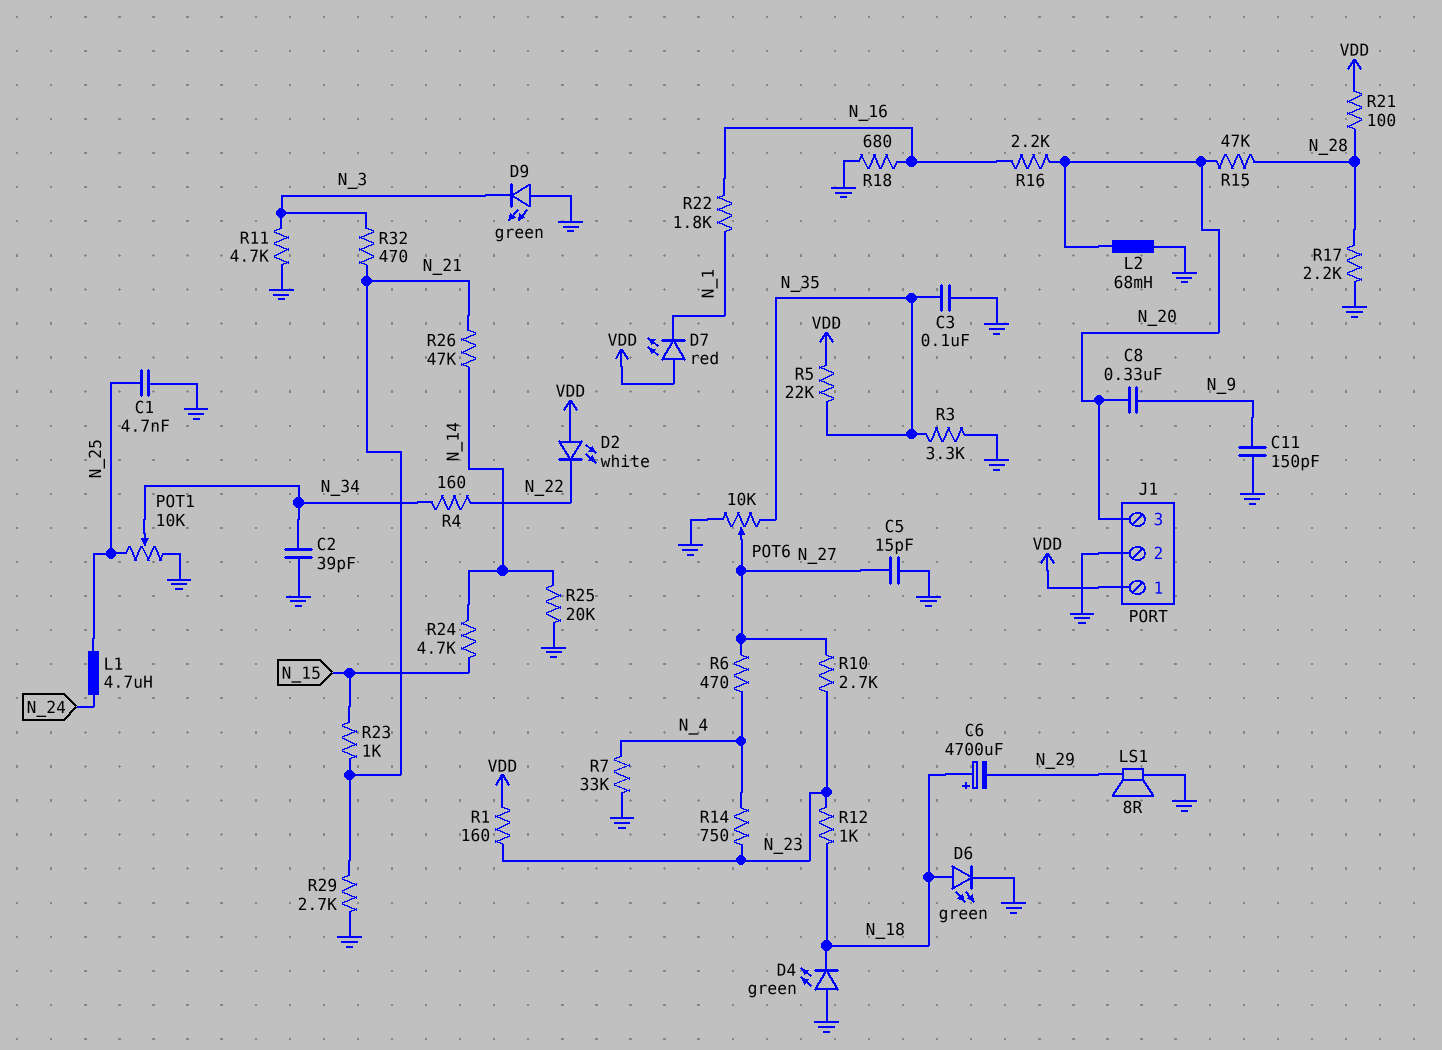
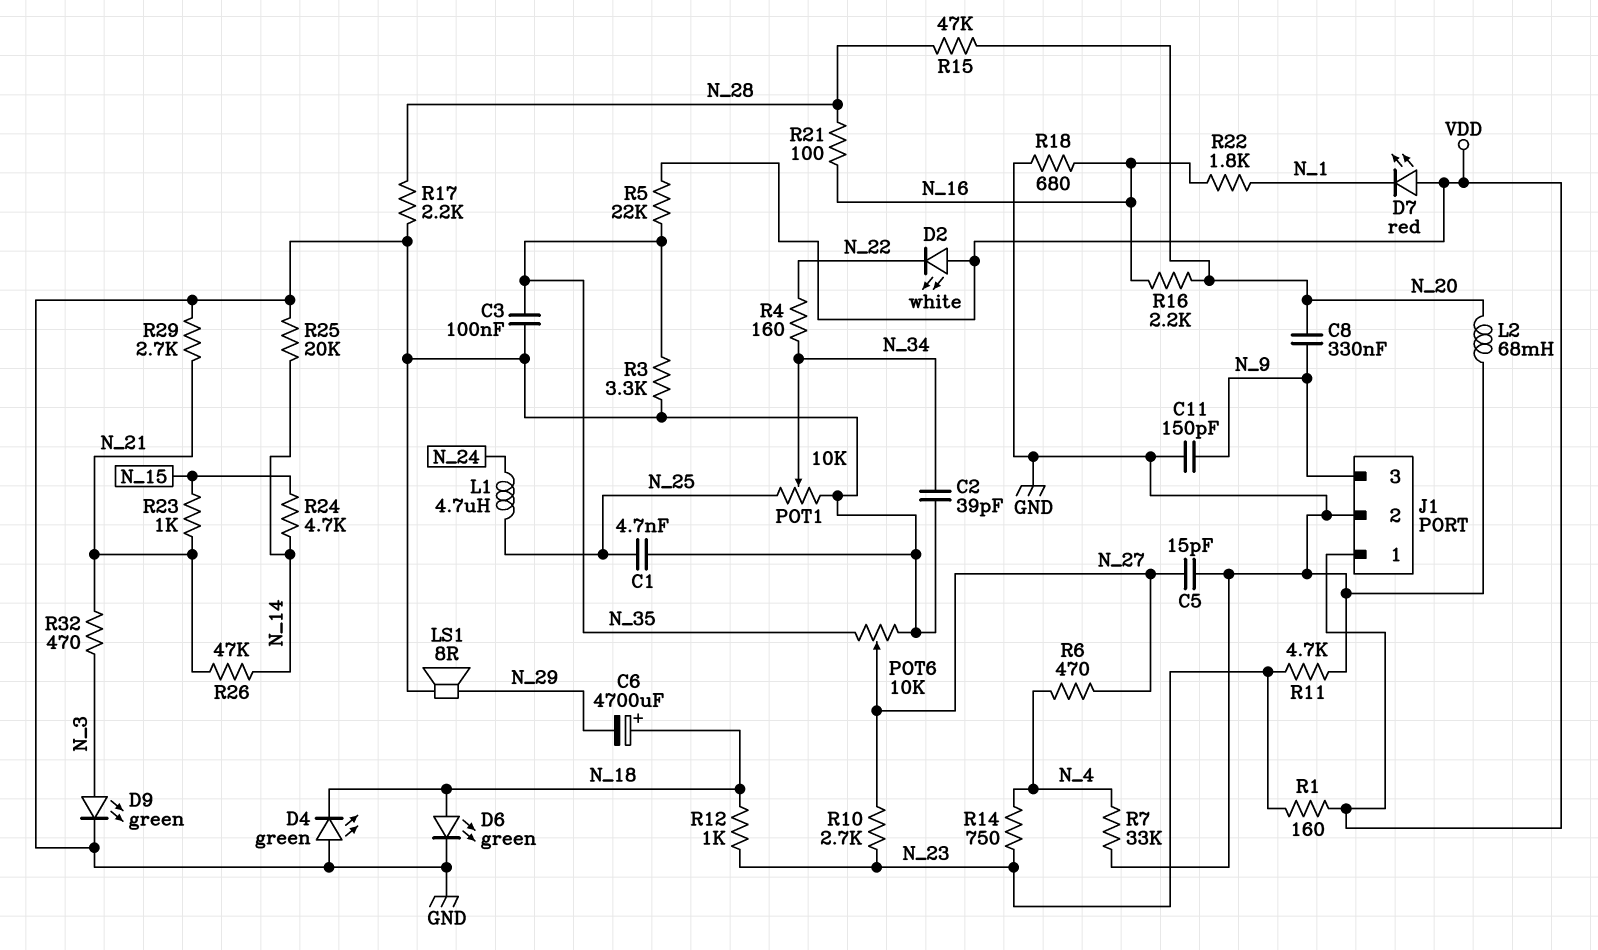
D9: LED green (A GND, K N_3) -> LED green (A N_3, K GND)
J1 pin 3: N_20 -> N_9
R11: 4.7k (GND, N_3) -> 4.7k (GND, N_23)
R21: 100 (N_28, VDD) -> 100 (N_16, N_28)

